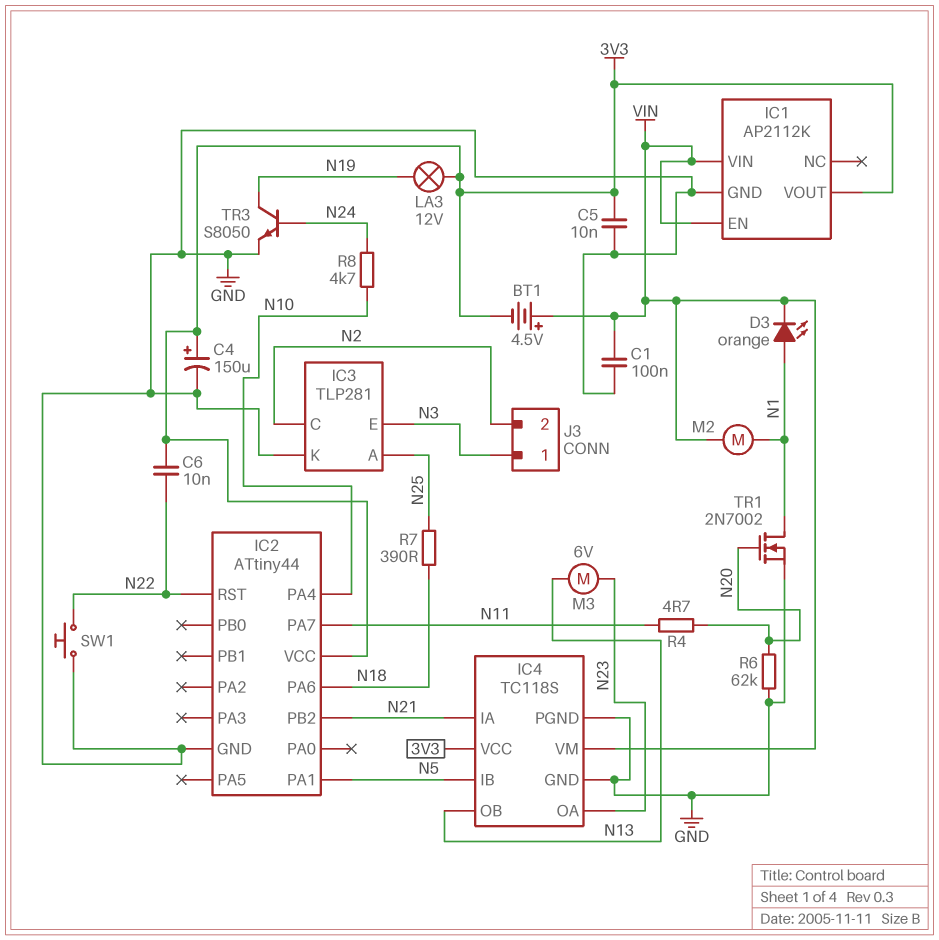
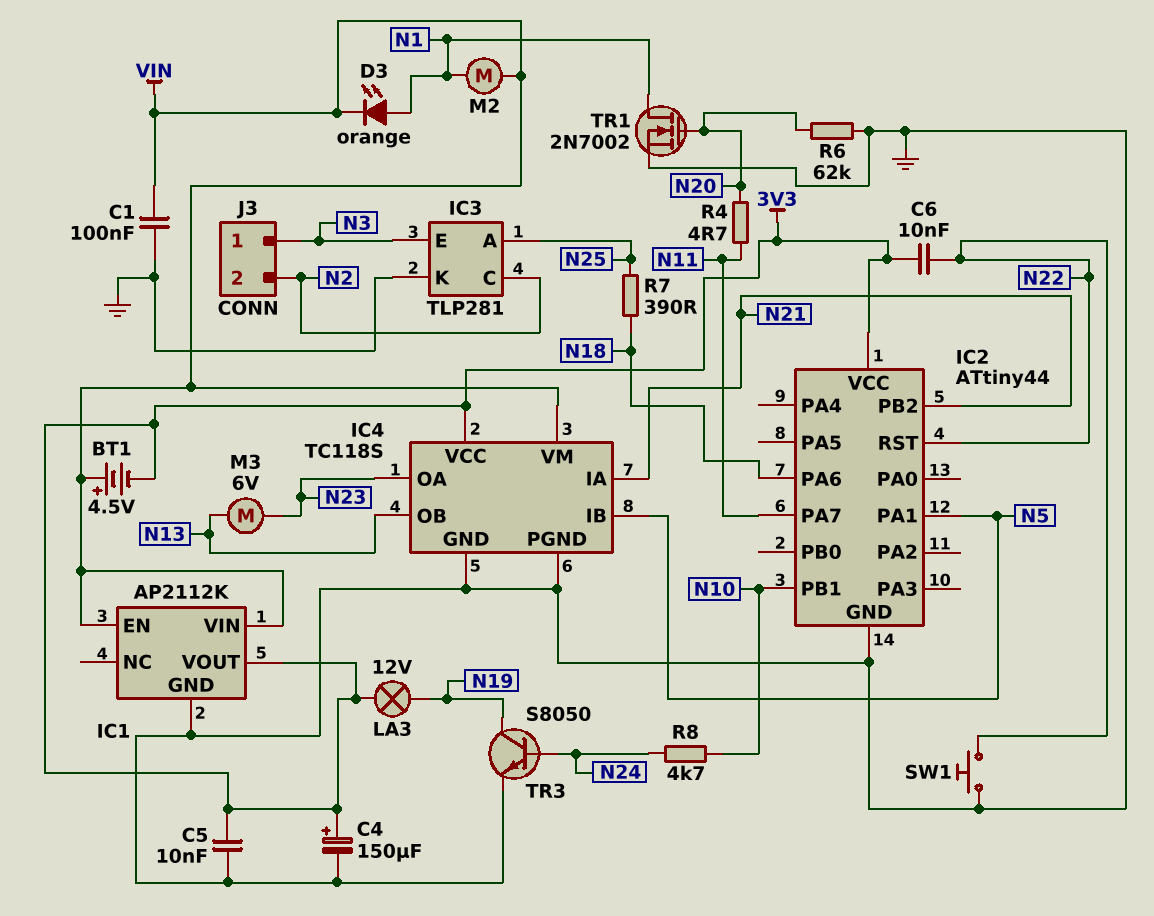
IC2 pin PA4: N10 -> none
IC2 pin PB1: none -> N10

